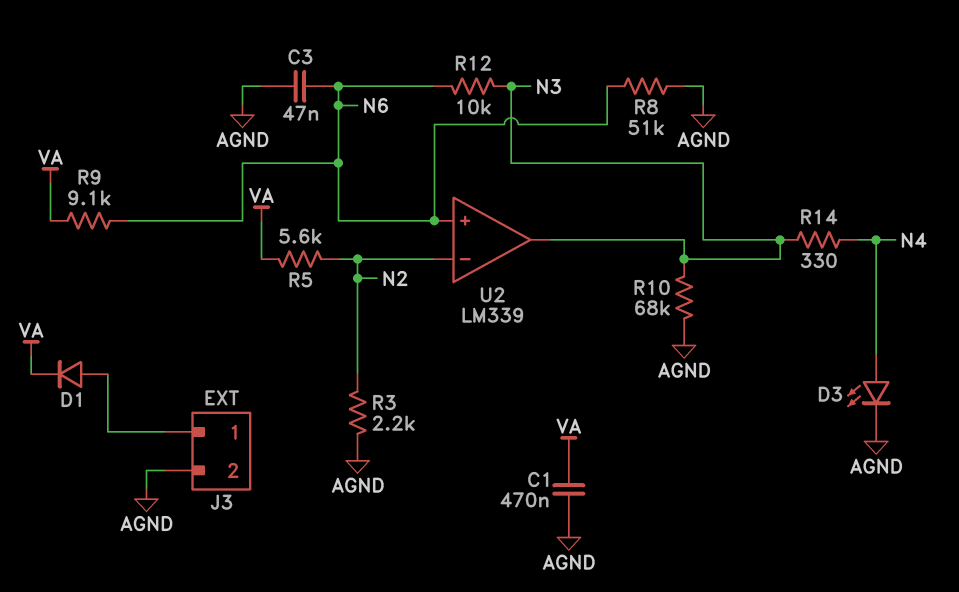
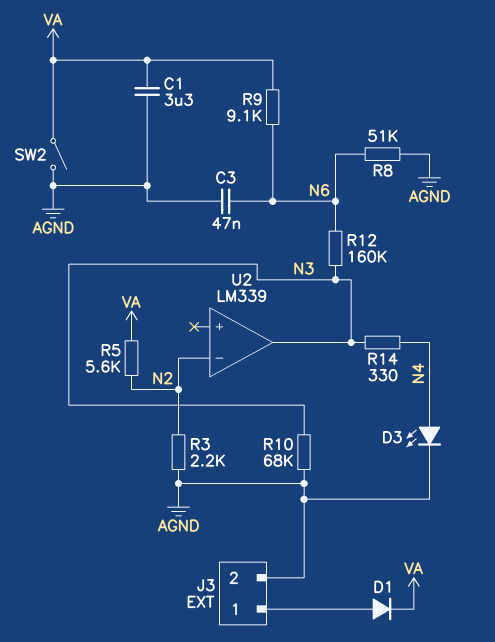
C1: 470nF (AGND, VA) -> 3.3uF (AGND, VA)
R12: 10k (N3, N6) -> 160k (N3, N6)
SW2: none -> switch (AGND, VA)
U2 pin in+: N6 -> none

